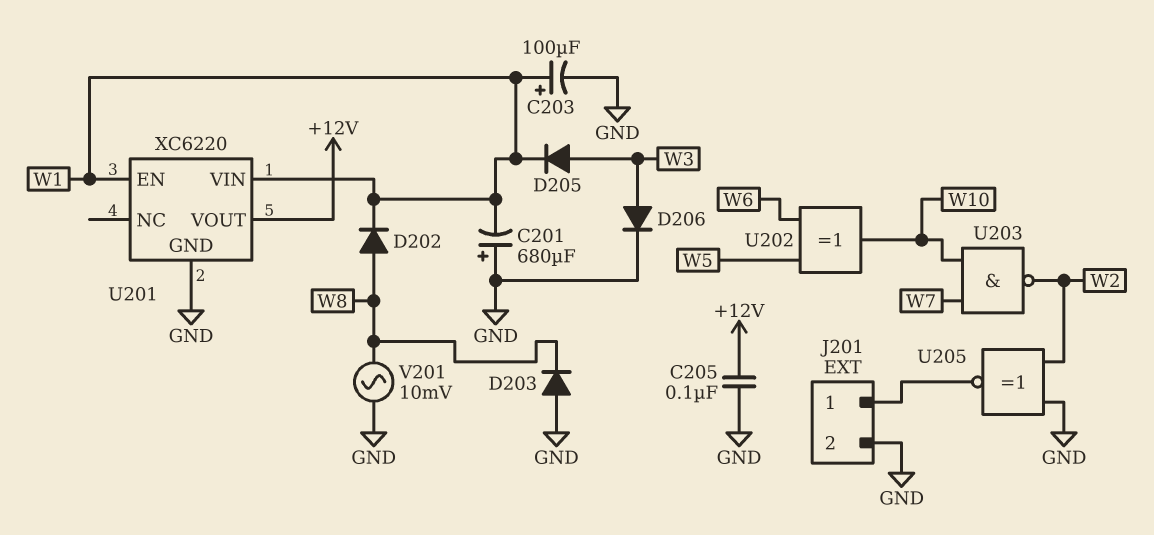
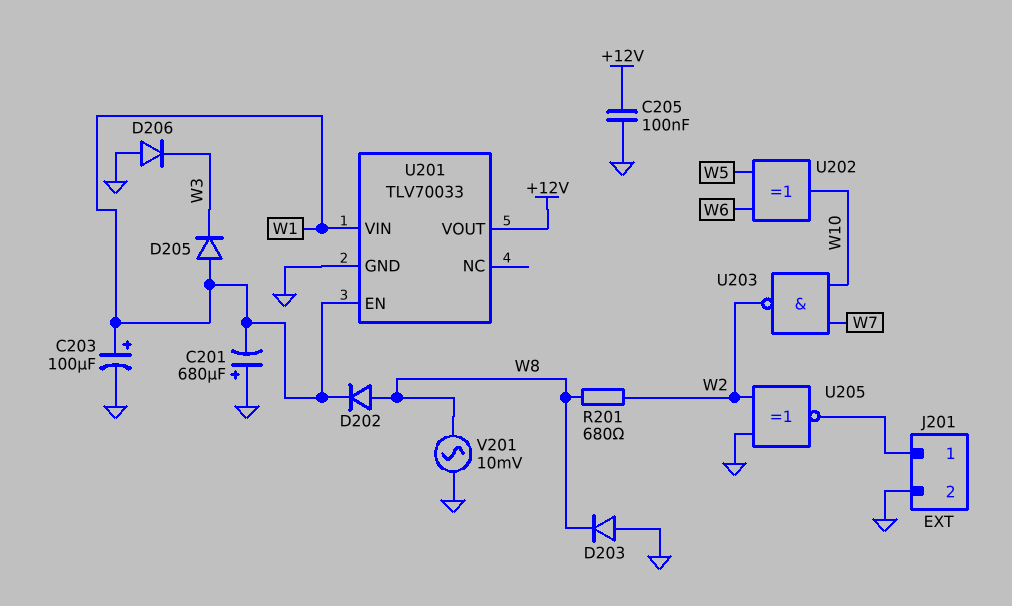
D205: diode (A W3, K W1) -> diode (A W1, K W3)
D206: diode (A W3, K GND) -> diode (A GND, K W3)
R201: none -> 680 (W2, W8)
U201: XC6220 -> TLV70033

